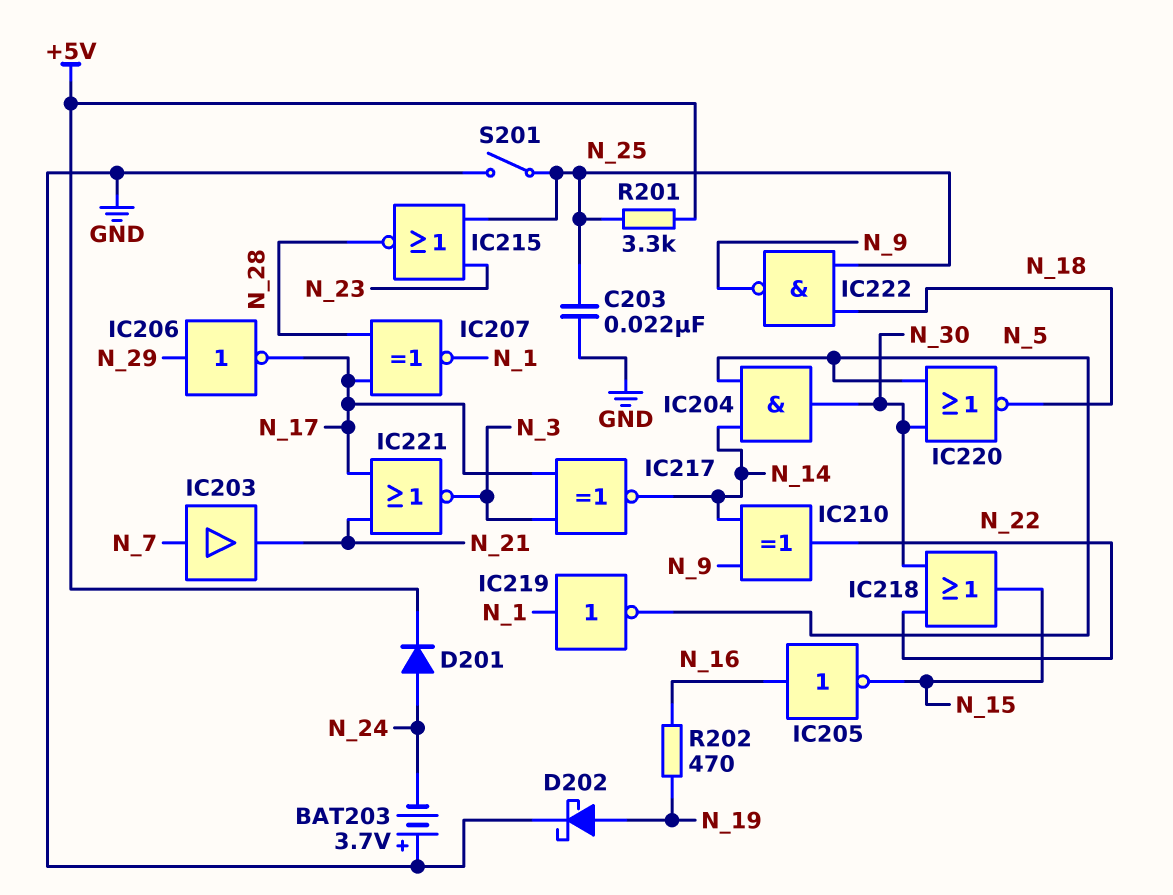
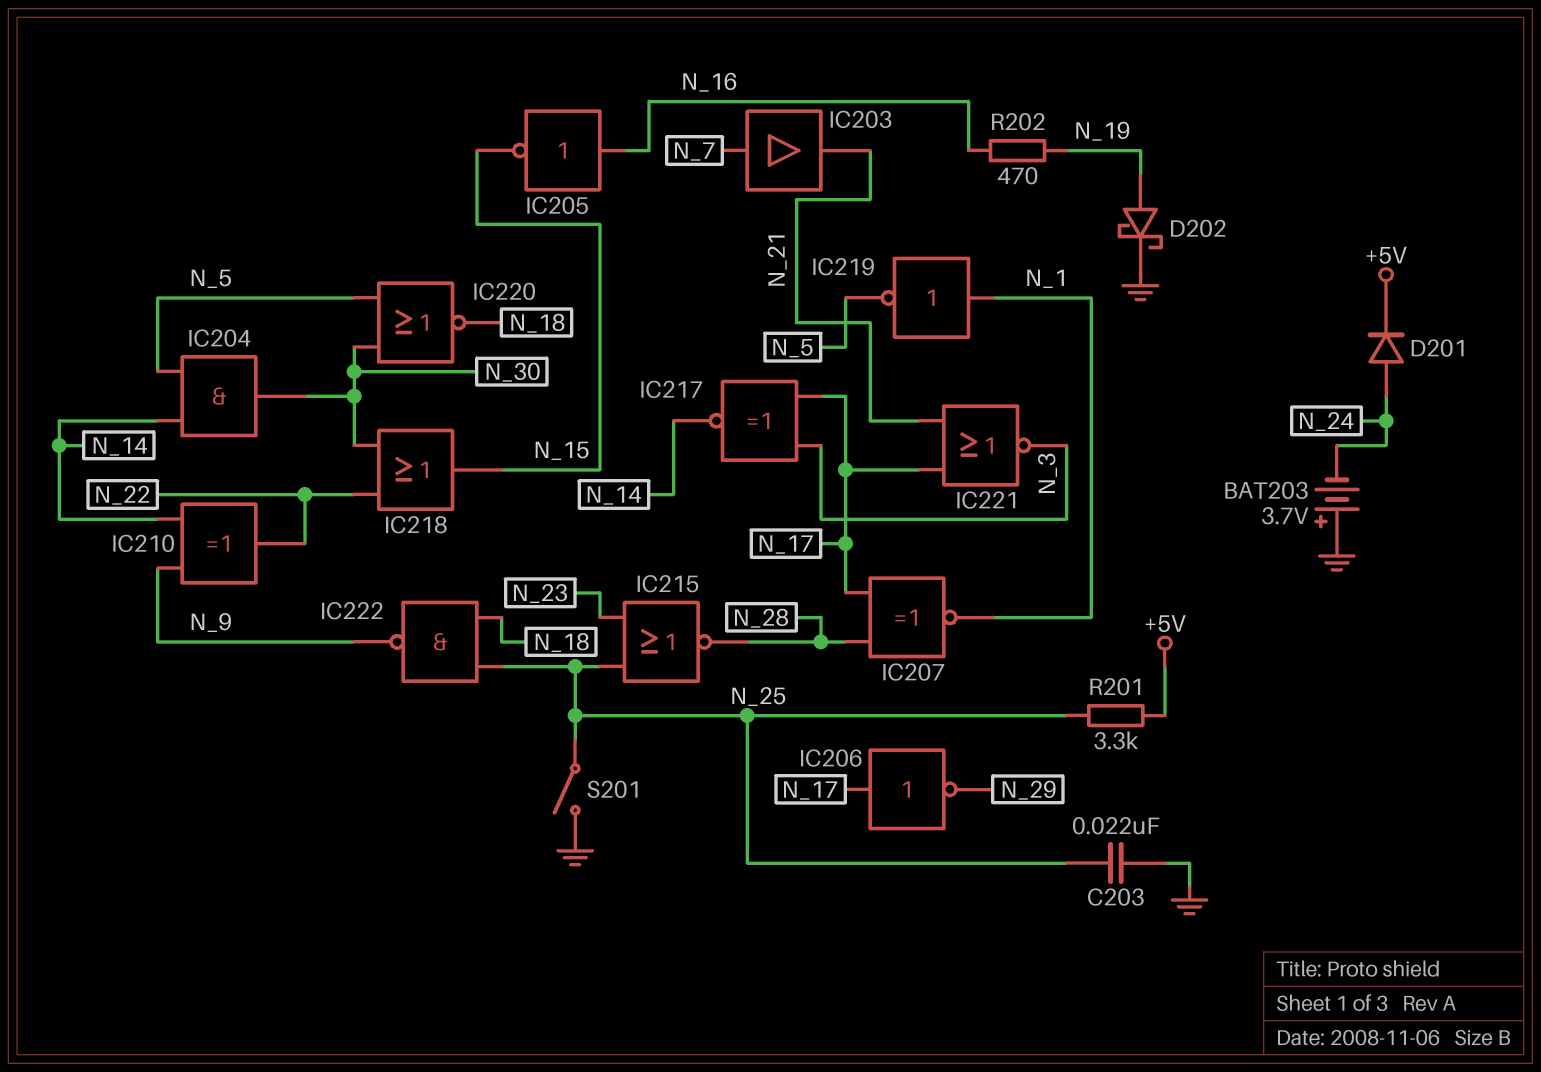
IC206: NOT (in N_29, out N_17) -> NOT (in N_17, out N_29)

